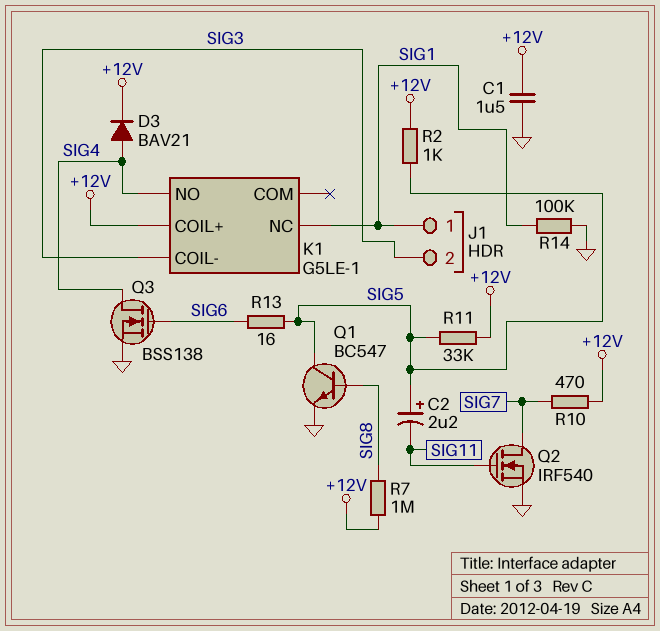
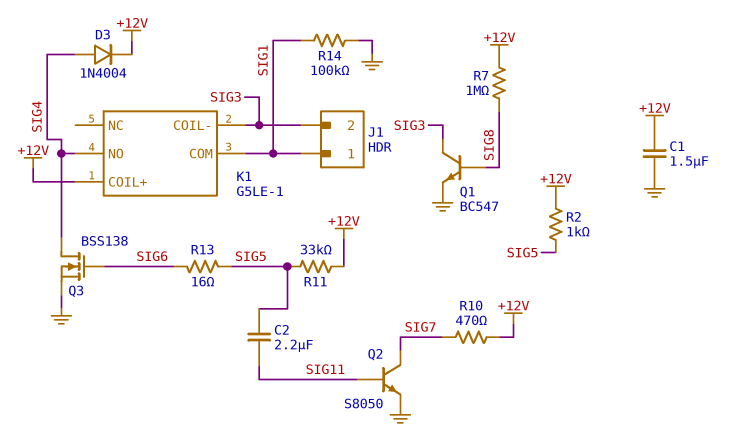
C2: 2.2uF (plus SIG5, minus SIG11) -> 2.2uF (SIG5, SIG11)
D3: diode BAV21 (A SIG4, K +12V) -> diode 1N4004 (A SIG4, K +12V)
K1 pin COM: none -> SIG1
K1 pin NC: SIG1 -> none
Q1: NPN BC547 (B SIG8, C SIG5, E GND) -> NPN BC547 (B SIG8, C SIG3, E GND)
Q2: NMOS IRF540 (G SIG11, D SIG7, S GND) -> NPN S8050 (B SIG11, C SIG7, E GND)

